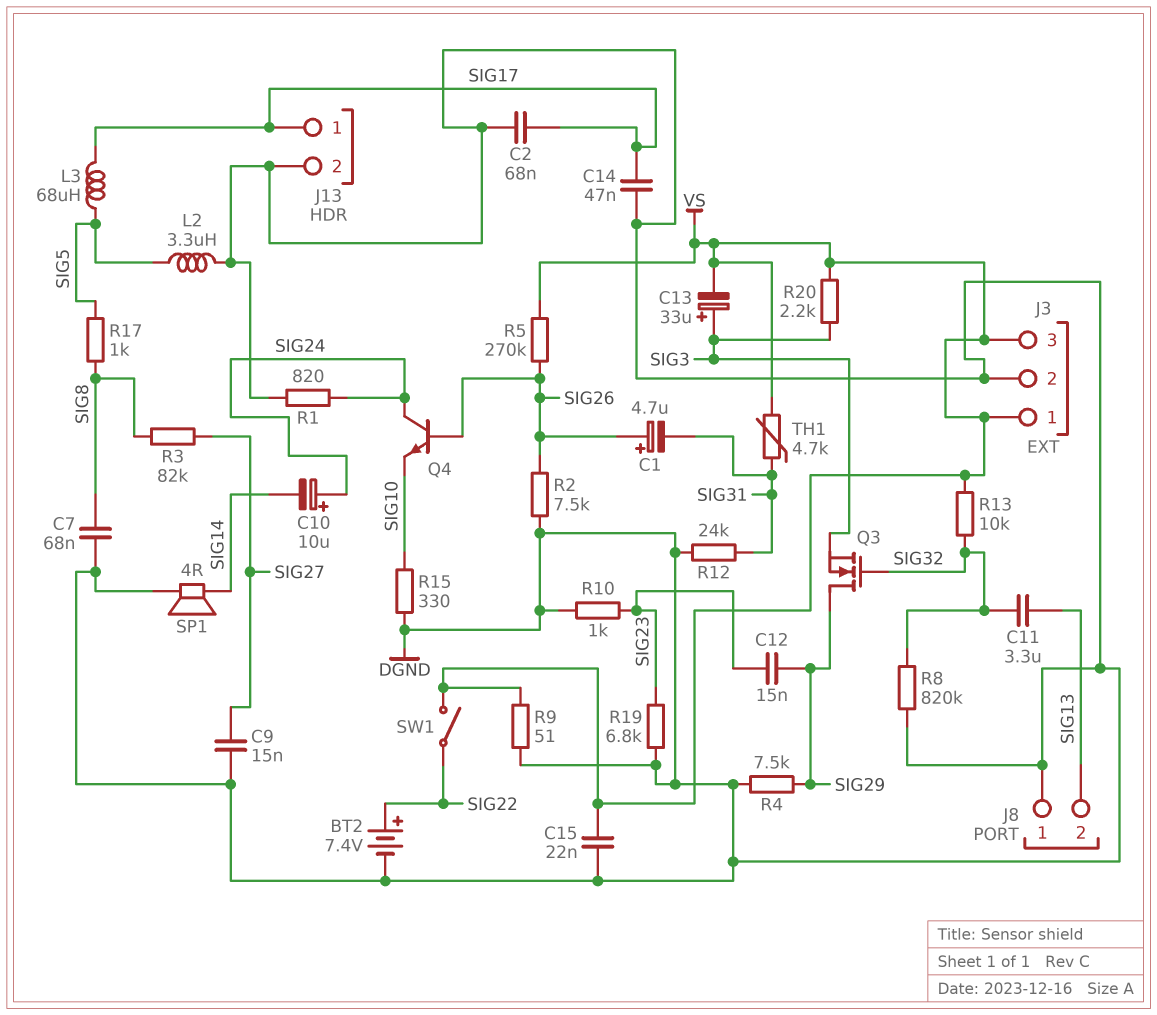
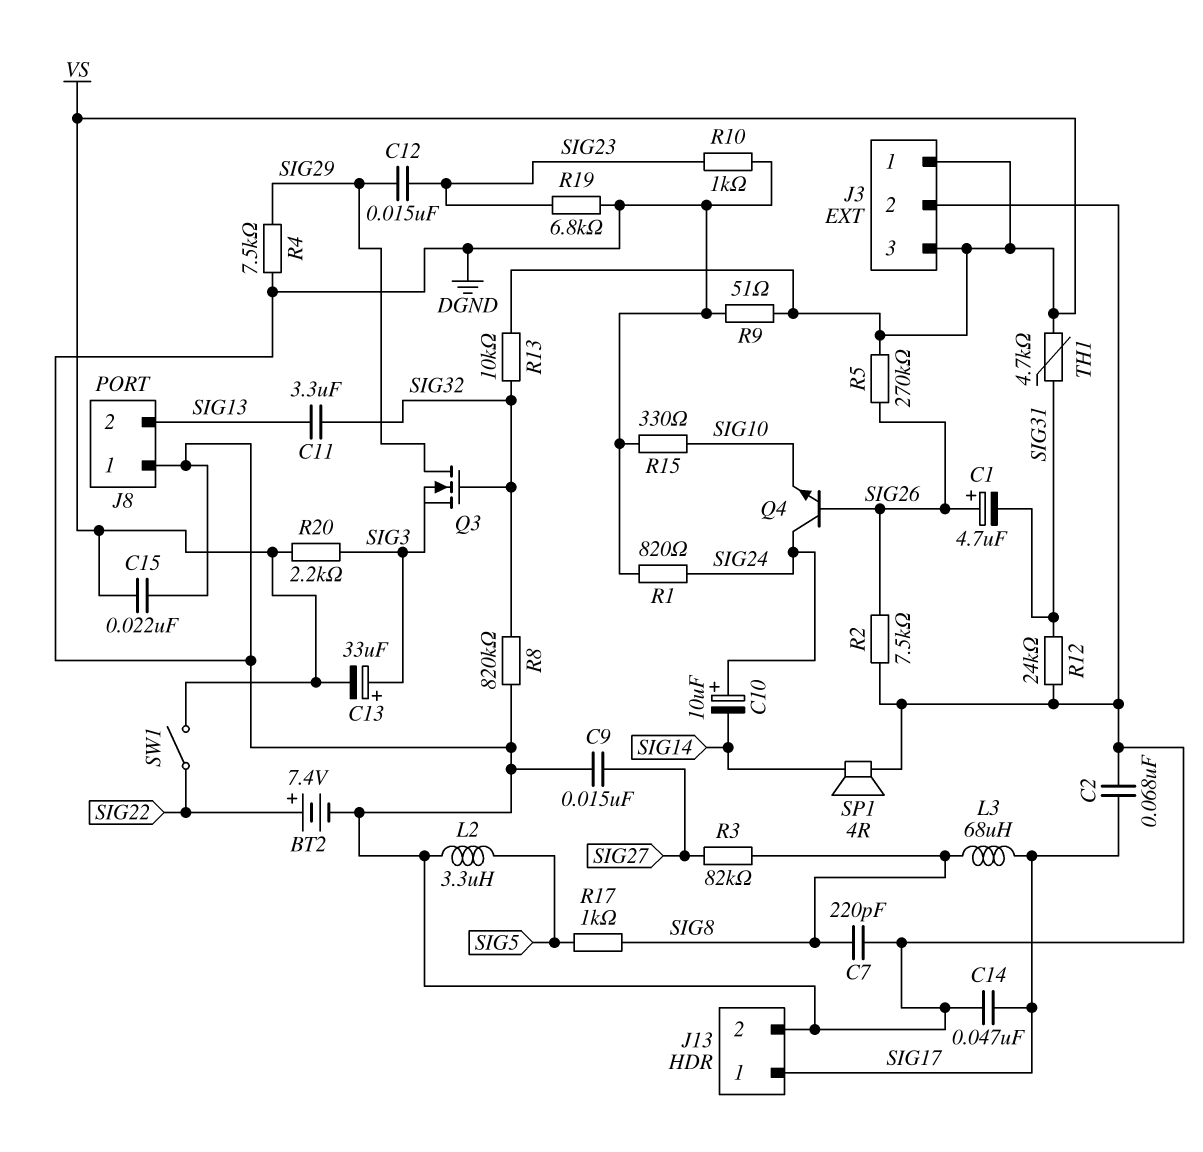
C7: 68nF (DGND, SIG8) -> 220pF (DGND, SIG8)
L3: 68uH (SIG5, SIG17) -> 68uH (SIG8, SIG17)

